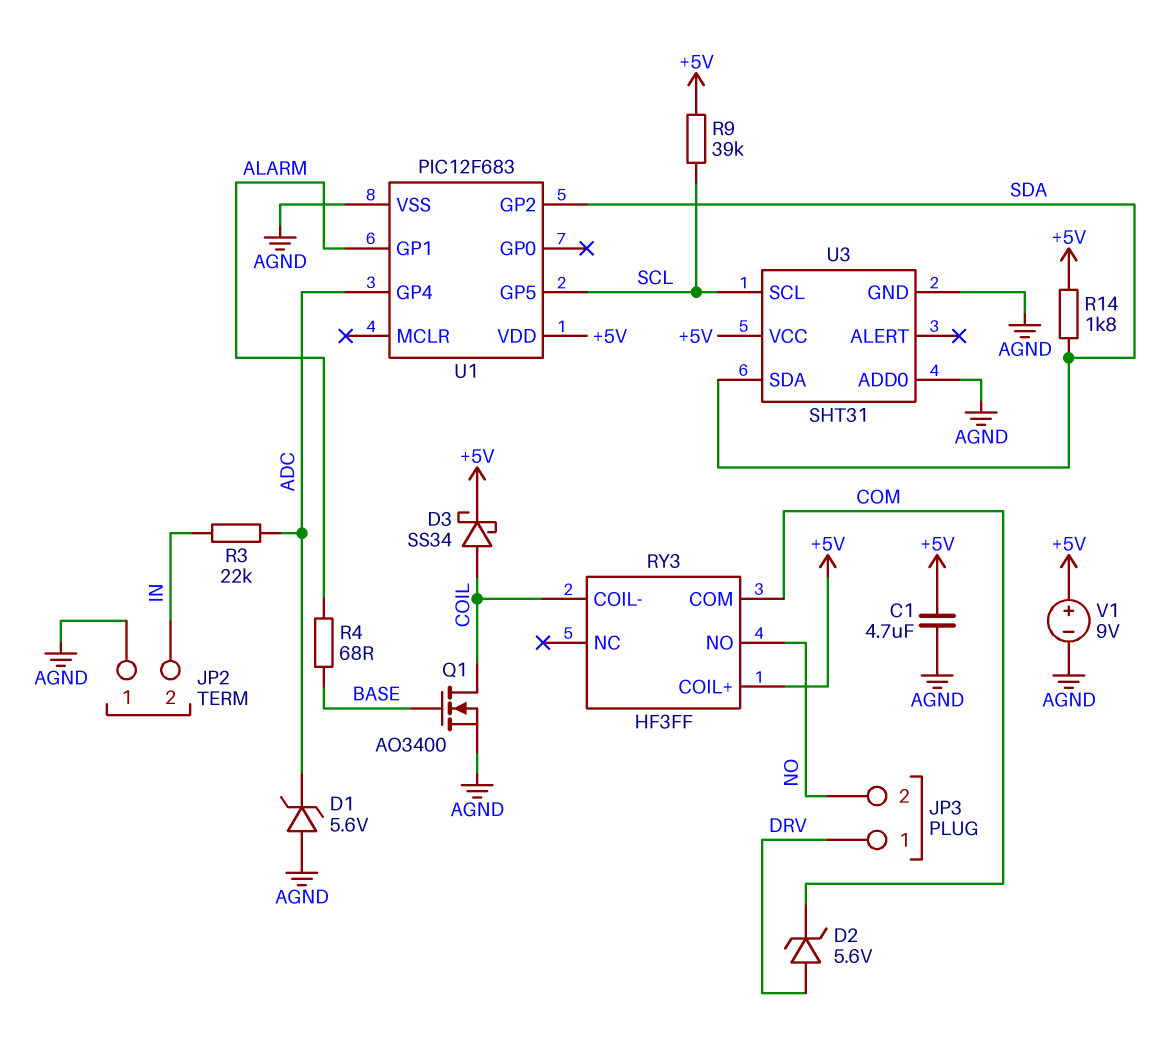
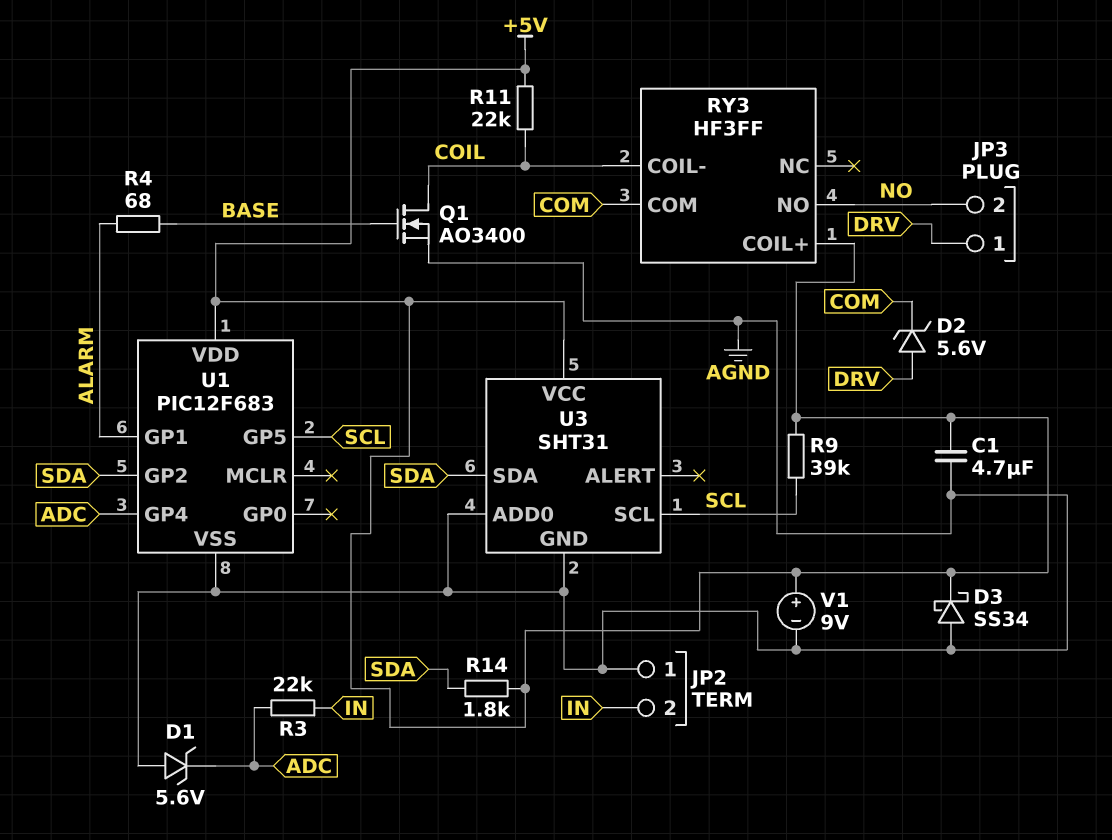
D3: schottky SS34 (A COIL, K +5V) -> schottky SS34 (A AGND, K +5V)
R11: none -> 22k (+5V, COIL)

